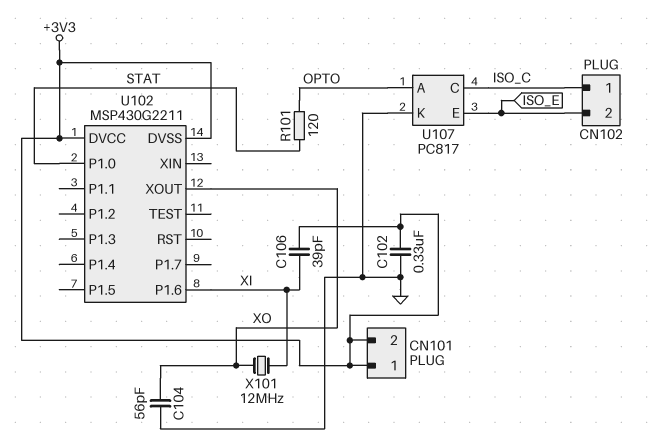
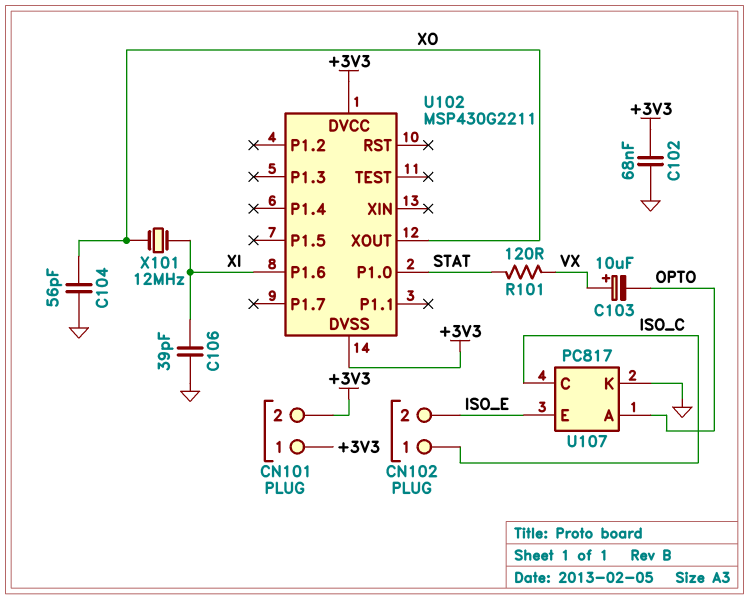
C102: 330nF (+3V3, GND) -> 68nF (+3V3, GND)
C103: none -> 10uF (plus VX, minus OPTO)
C106: 39pF (+3V3, XI) -> 39pF (GND, XI)
R101: 120 (OPTO, STAT) -> 120 (STAT, VX)

